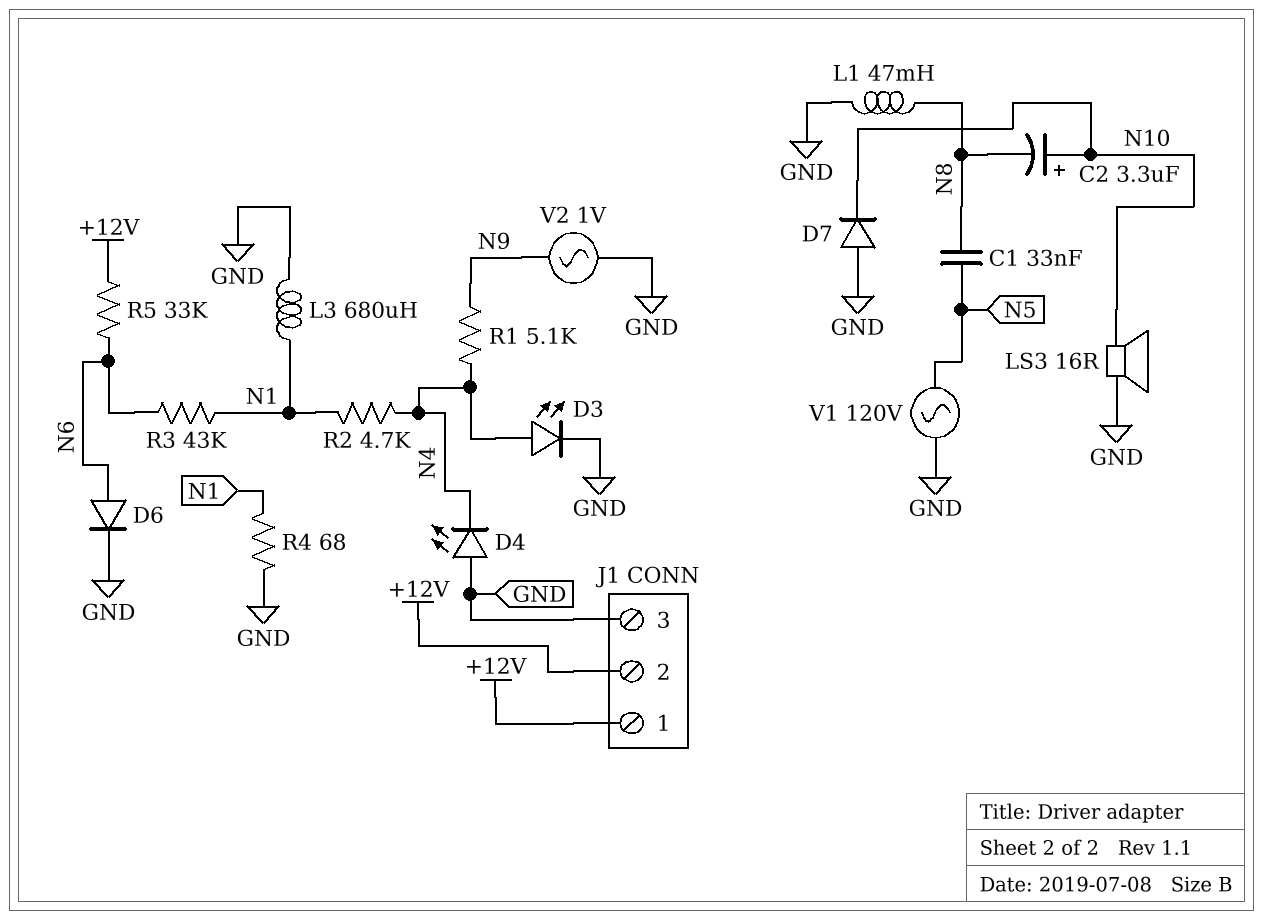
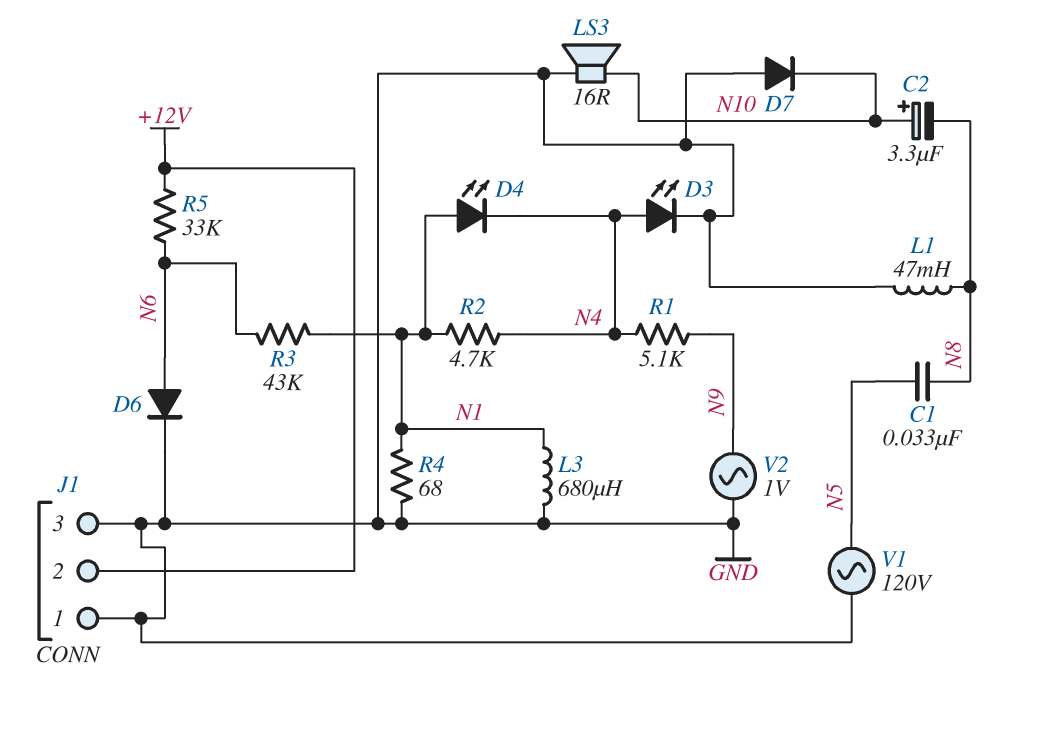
D4: LED (A GND, K N4) -> LED (A N1, K N4)
J1 pin 1: +12V -> GND

